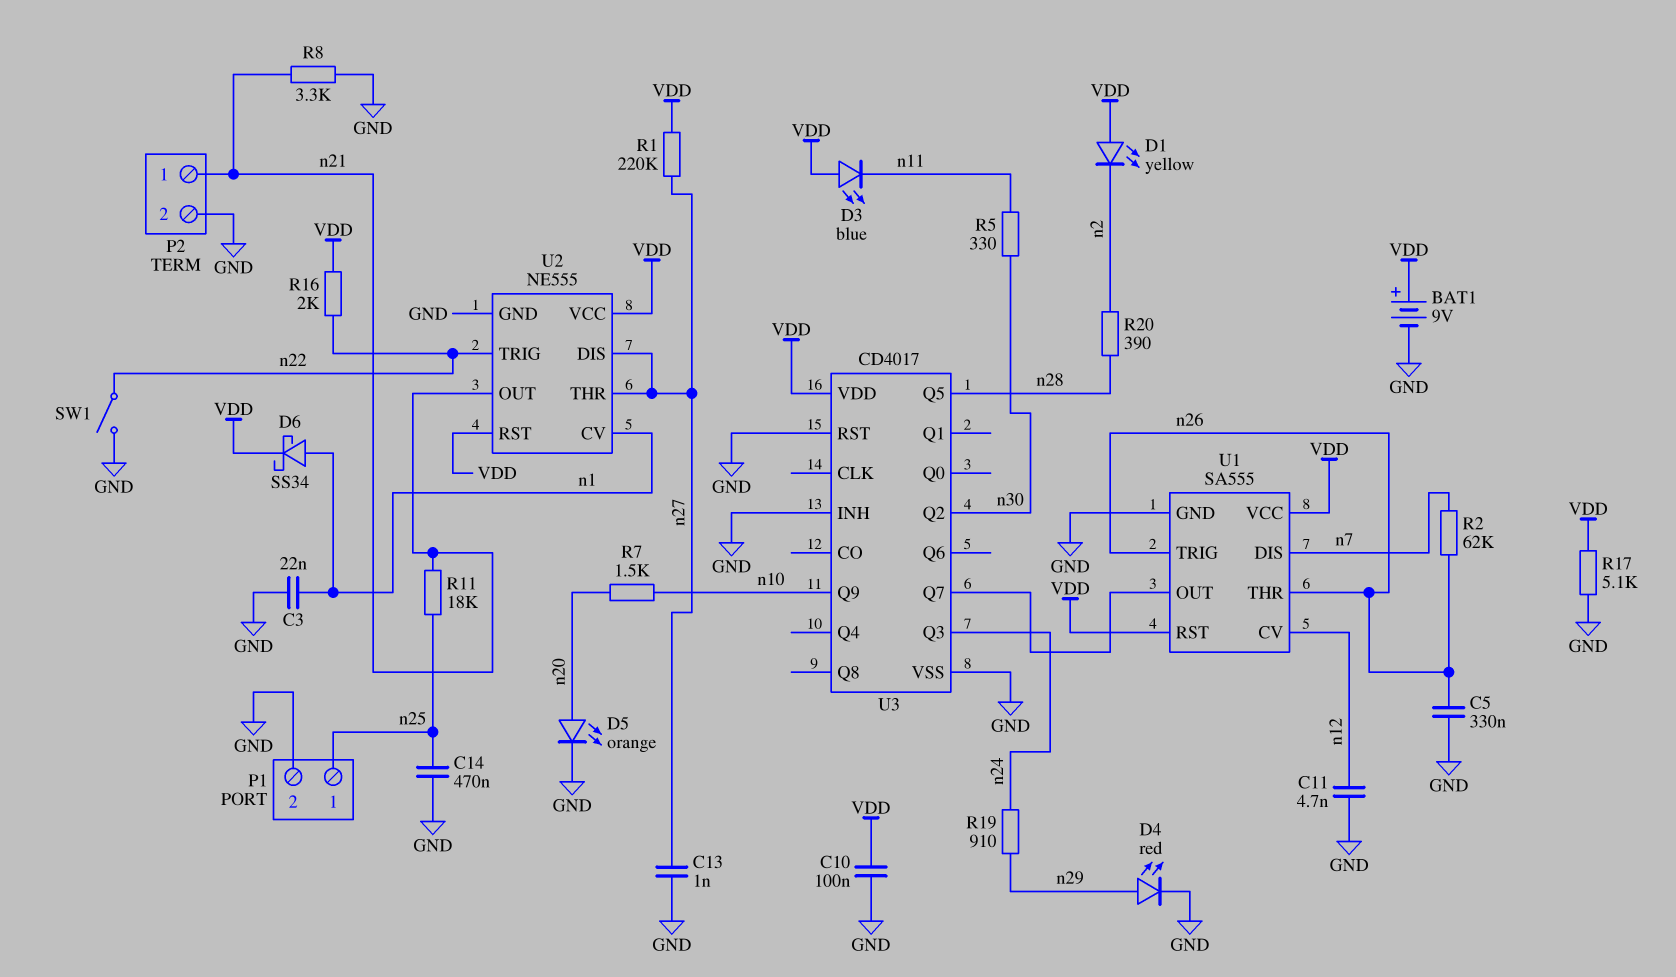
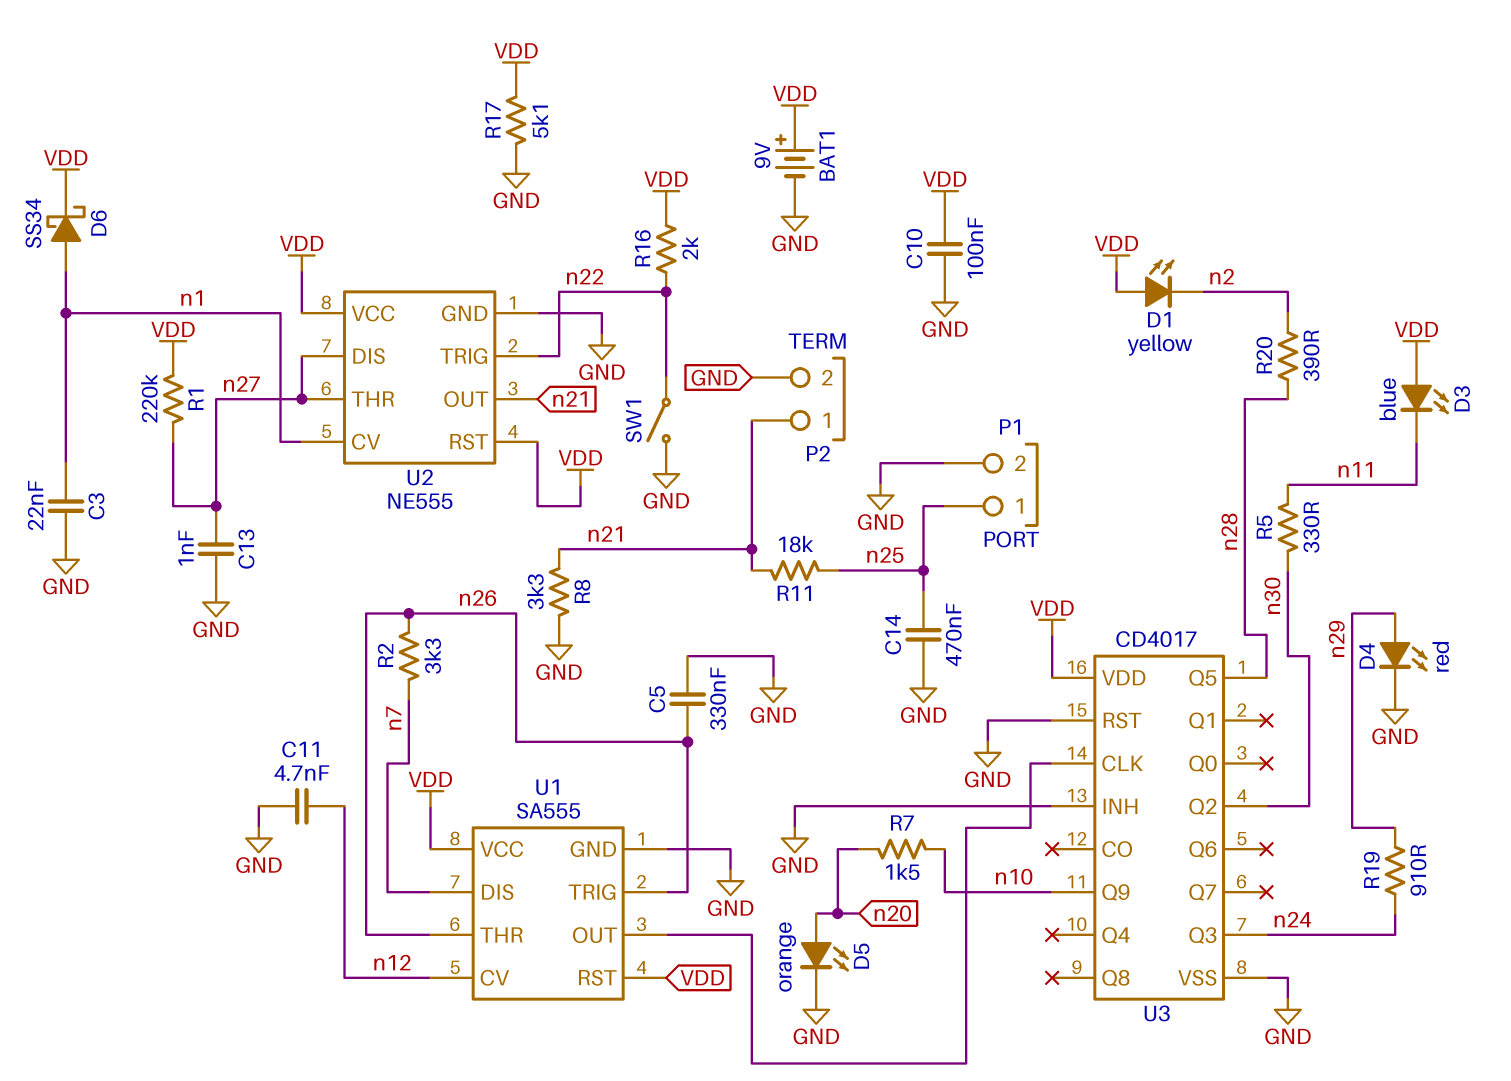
R2: 62k (n7, n26) -> 3.3k (n7, n26)
U3 pin CLK: none -> U1/OUT
U3 pin Q7: U1/OUT -> none

